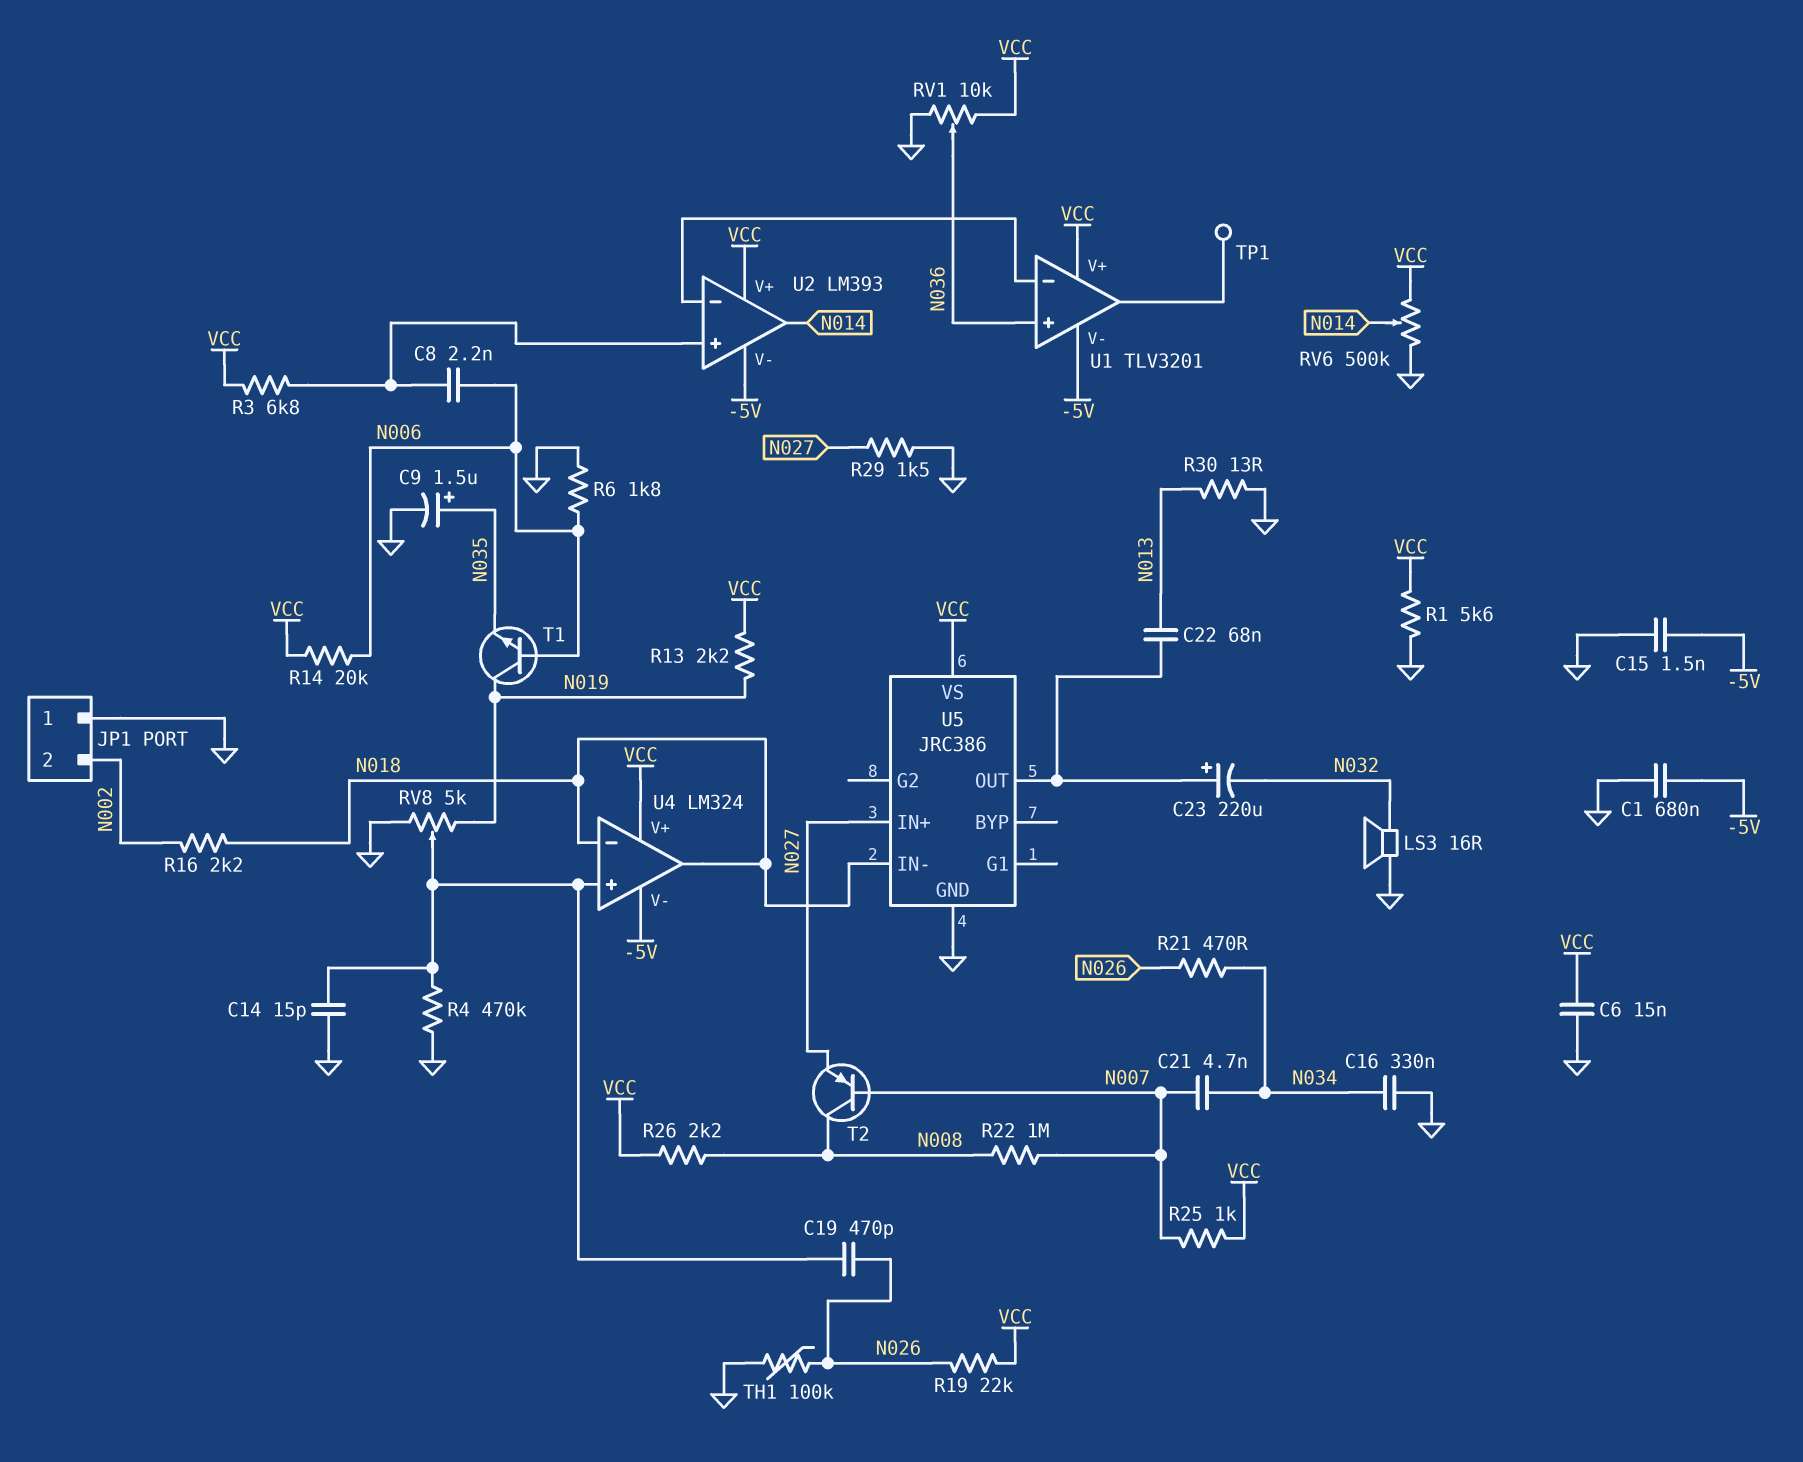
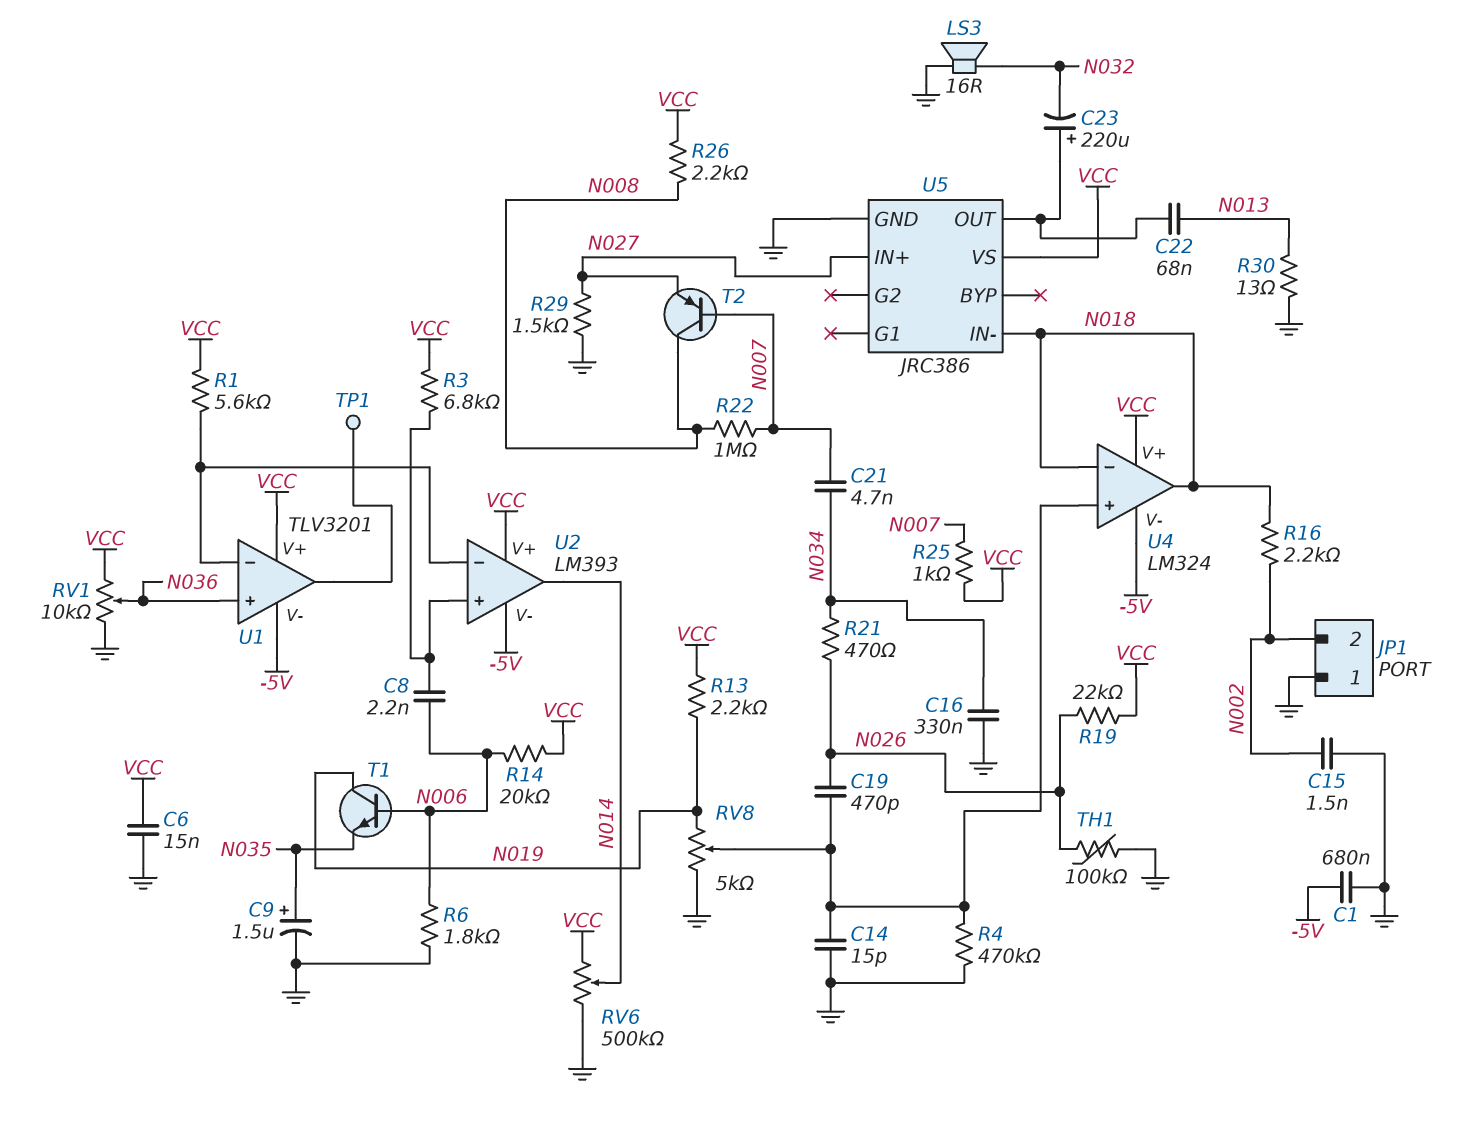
C15: 1.5nF (-5V, GND) -> 1.5nF (GND, N002)
R1: 5.6k (GND, VCC) -> 5.6k (U1/in-, VCC)

